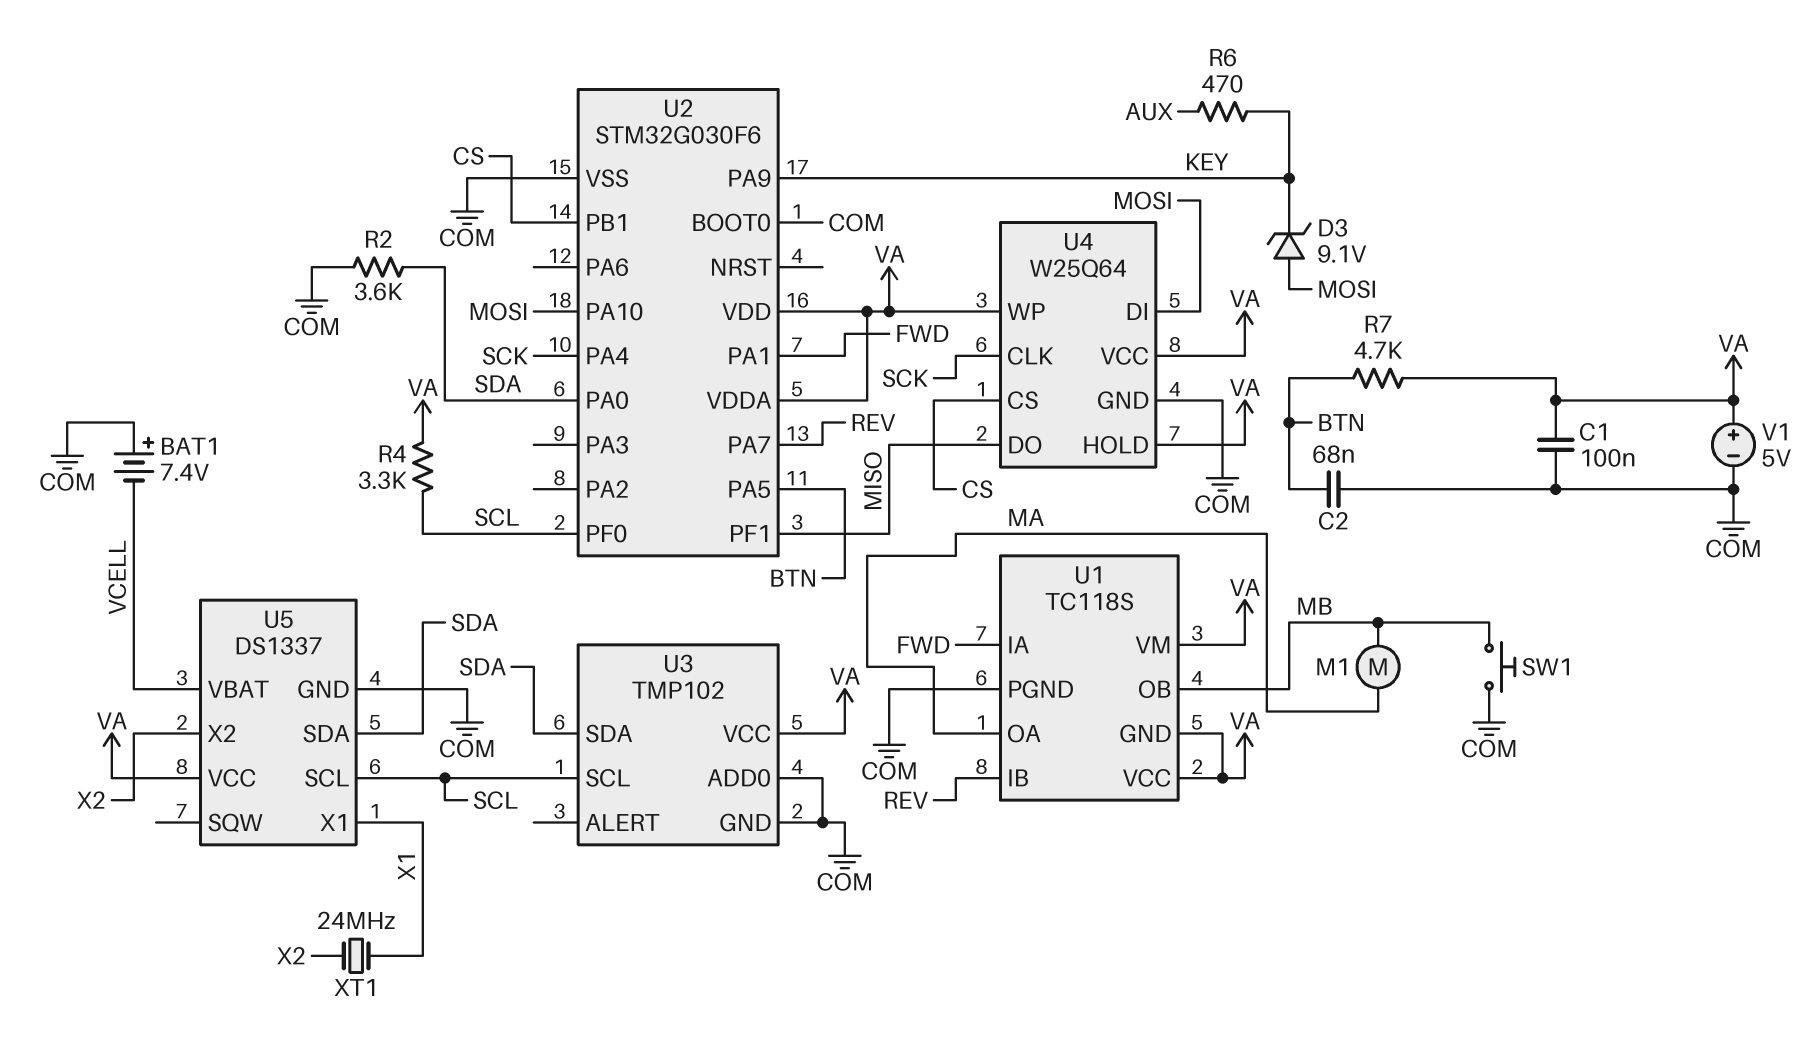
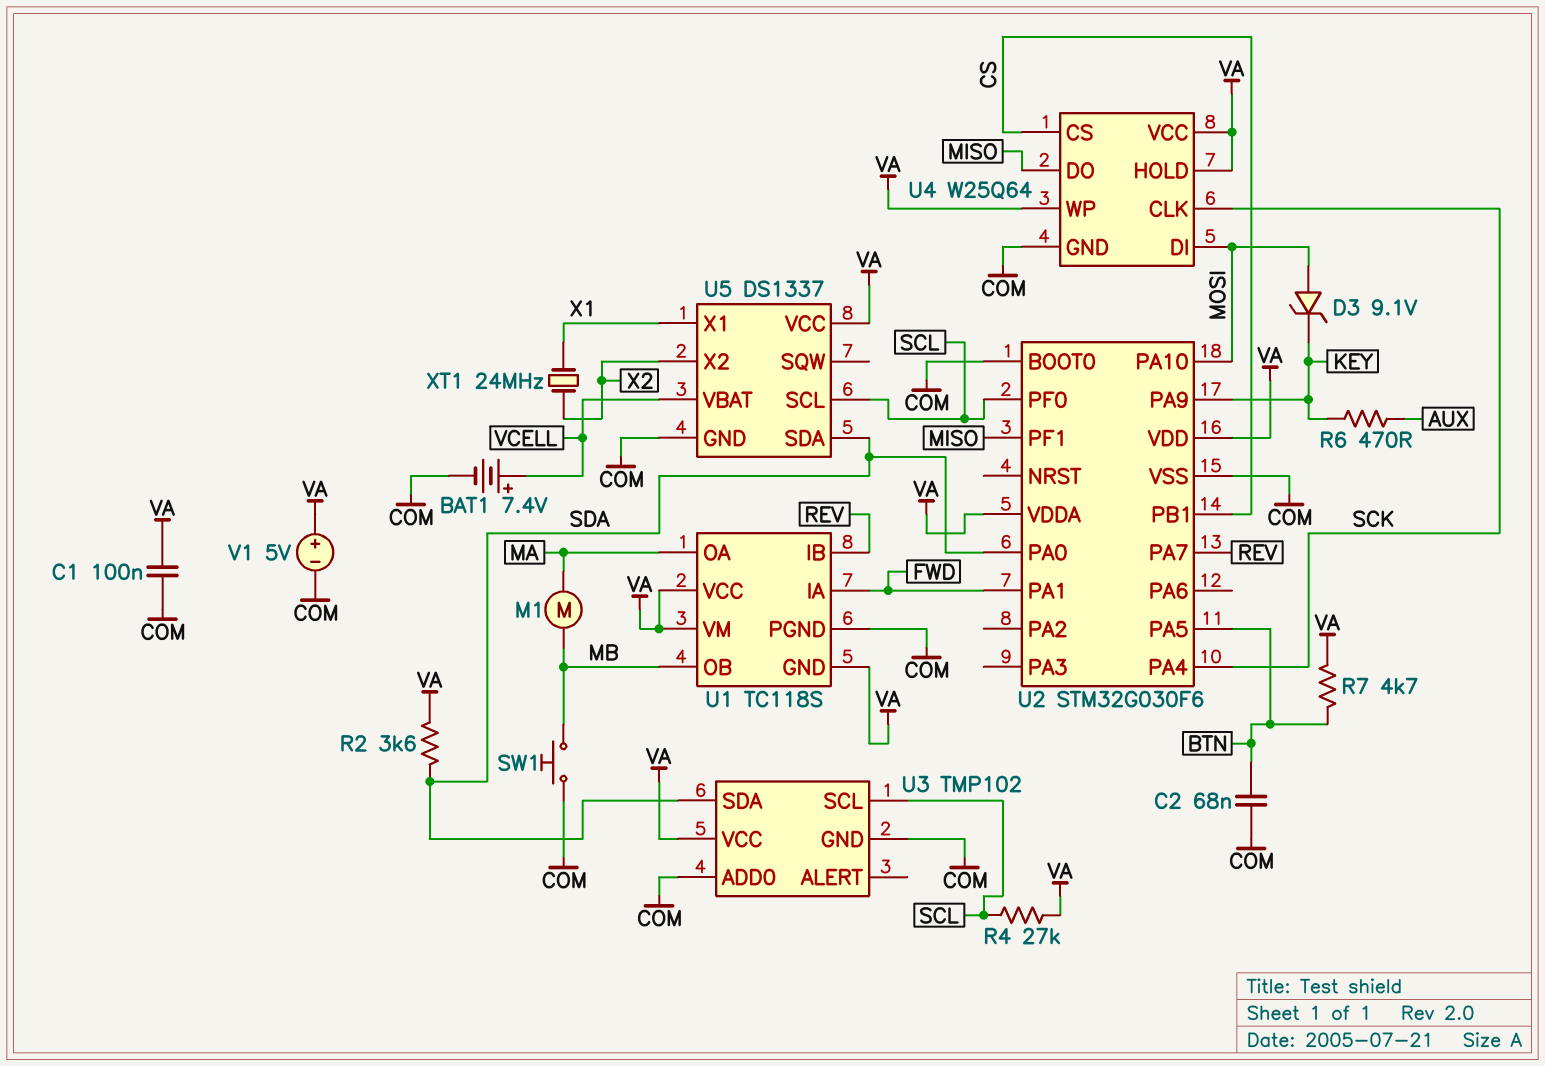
BAT1: 7.4V (plus COM, minus VCELL) -> 7.4V (plus VCELL, minus COM)
R2: 3.6k (COM, SDA) -> 3.6k (SDA, VA)
R4: 3.3k (SCL, VA) -> 27k (SCL, VA)

